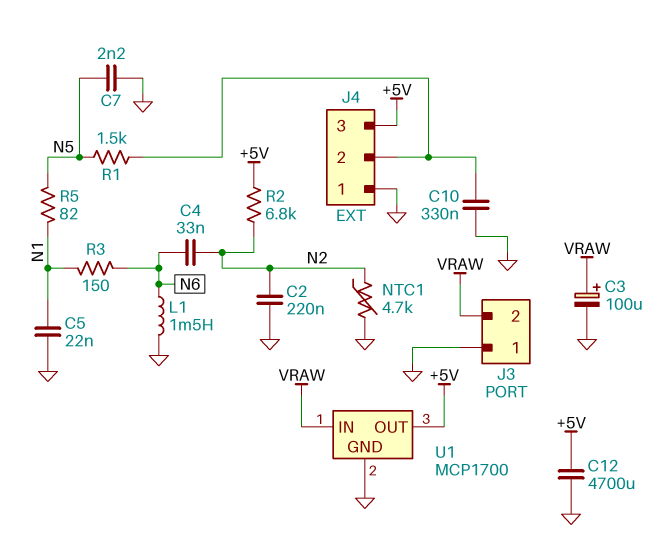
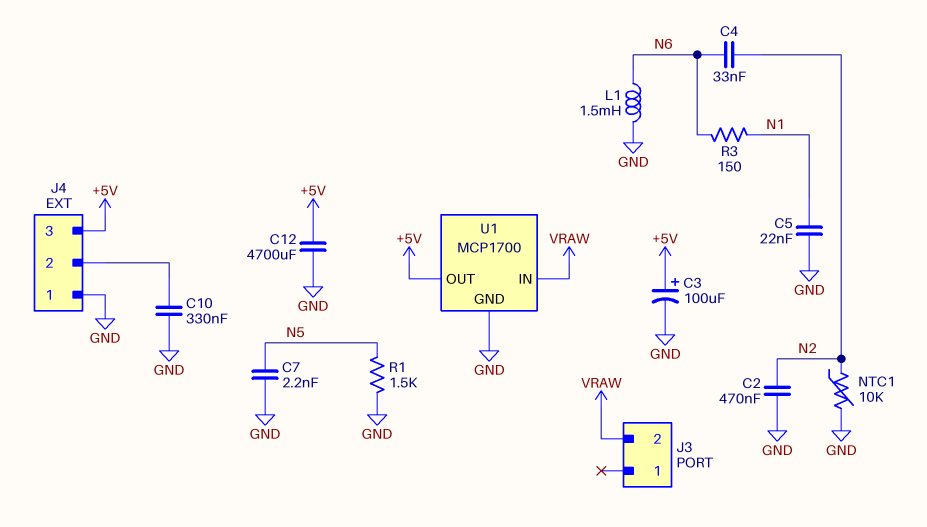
C2: 220nF (GND, N2) -> 470nF (GND, N2)
C3: 100uF (plus VRAW, minus GND) -> 100uF (plus +5V, minus GND)
J3 pin 1: GND -> none
NTC1: 4.7k (GND, N2) -> 10k (GND, N2)
R1: 1.5k (J4/2, N5) -> 1.5k (GND, N5)
R2: 6.8k (+5V, N2) -> none
R5: 82 (N1, N5) -> none

